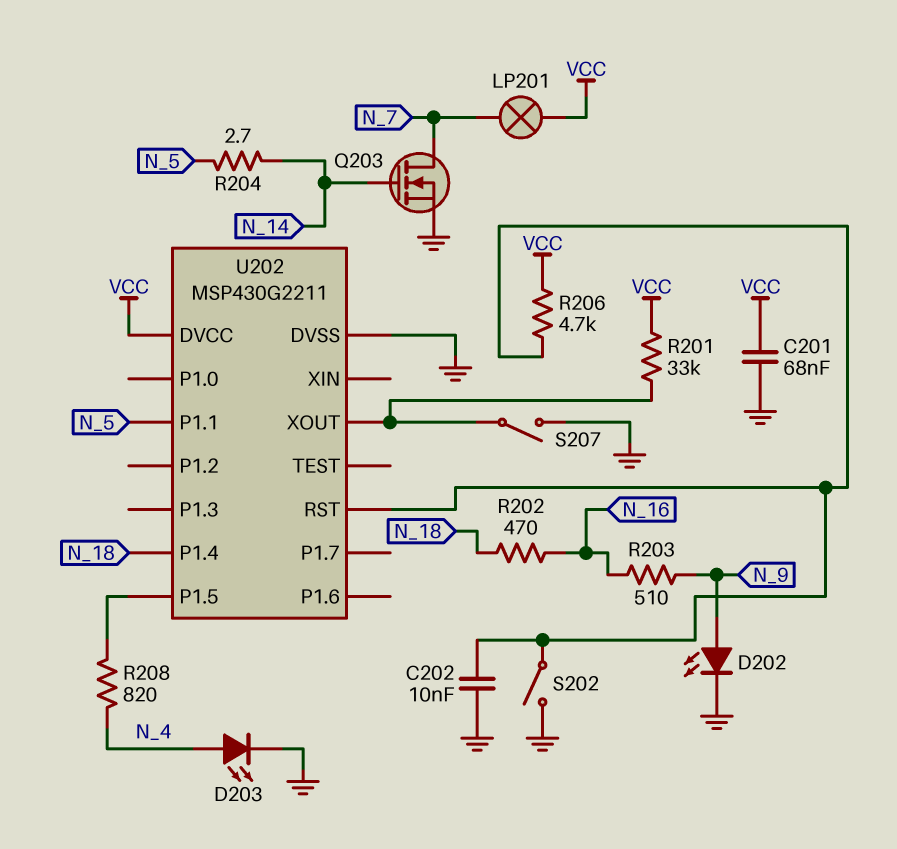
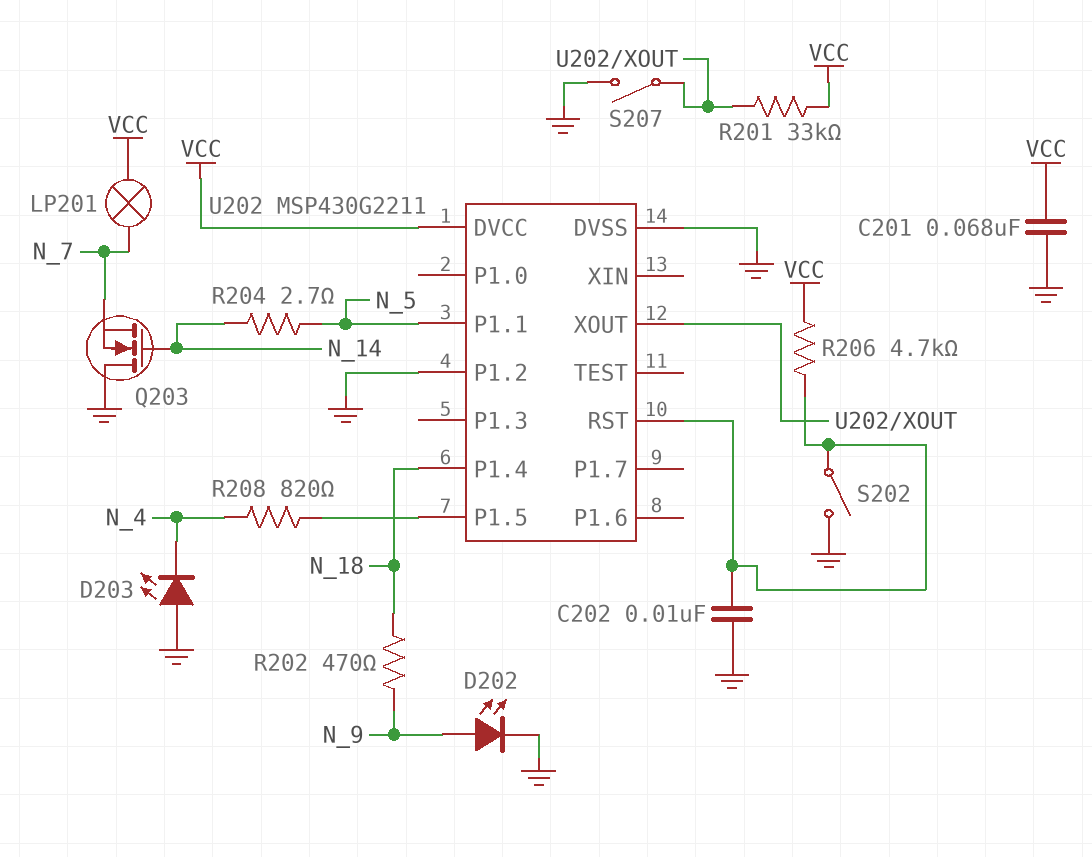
D203: LED (A N_4, K GND) -> LED (A GND, K N_4)
Q203: NMOS (G N_14, D N_7, S GND) -> NMOS (G N_14, D GND, S N_7)
R202: 470 (N_16, N_18) -> 470 (N_9, N_18)
R203: 510 (N_9, N_16) -> none
U202 pin P1.2: none -> GND

